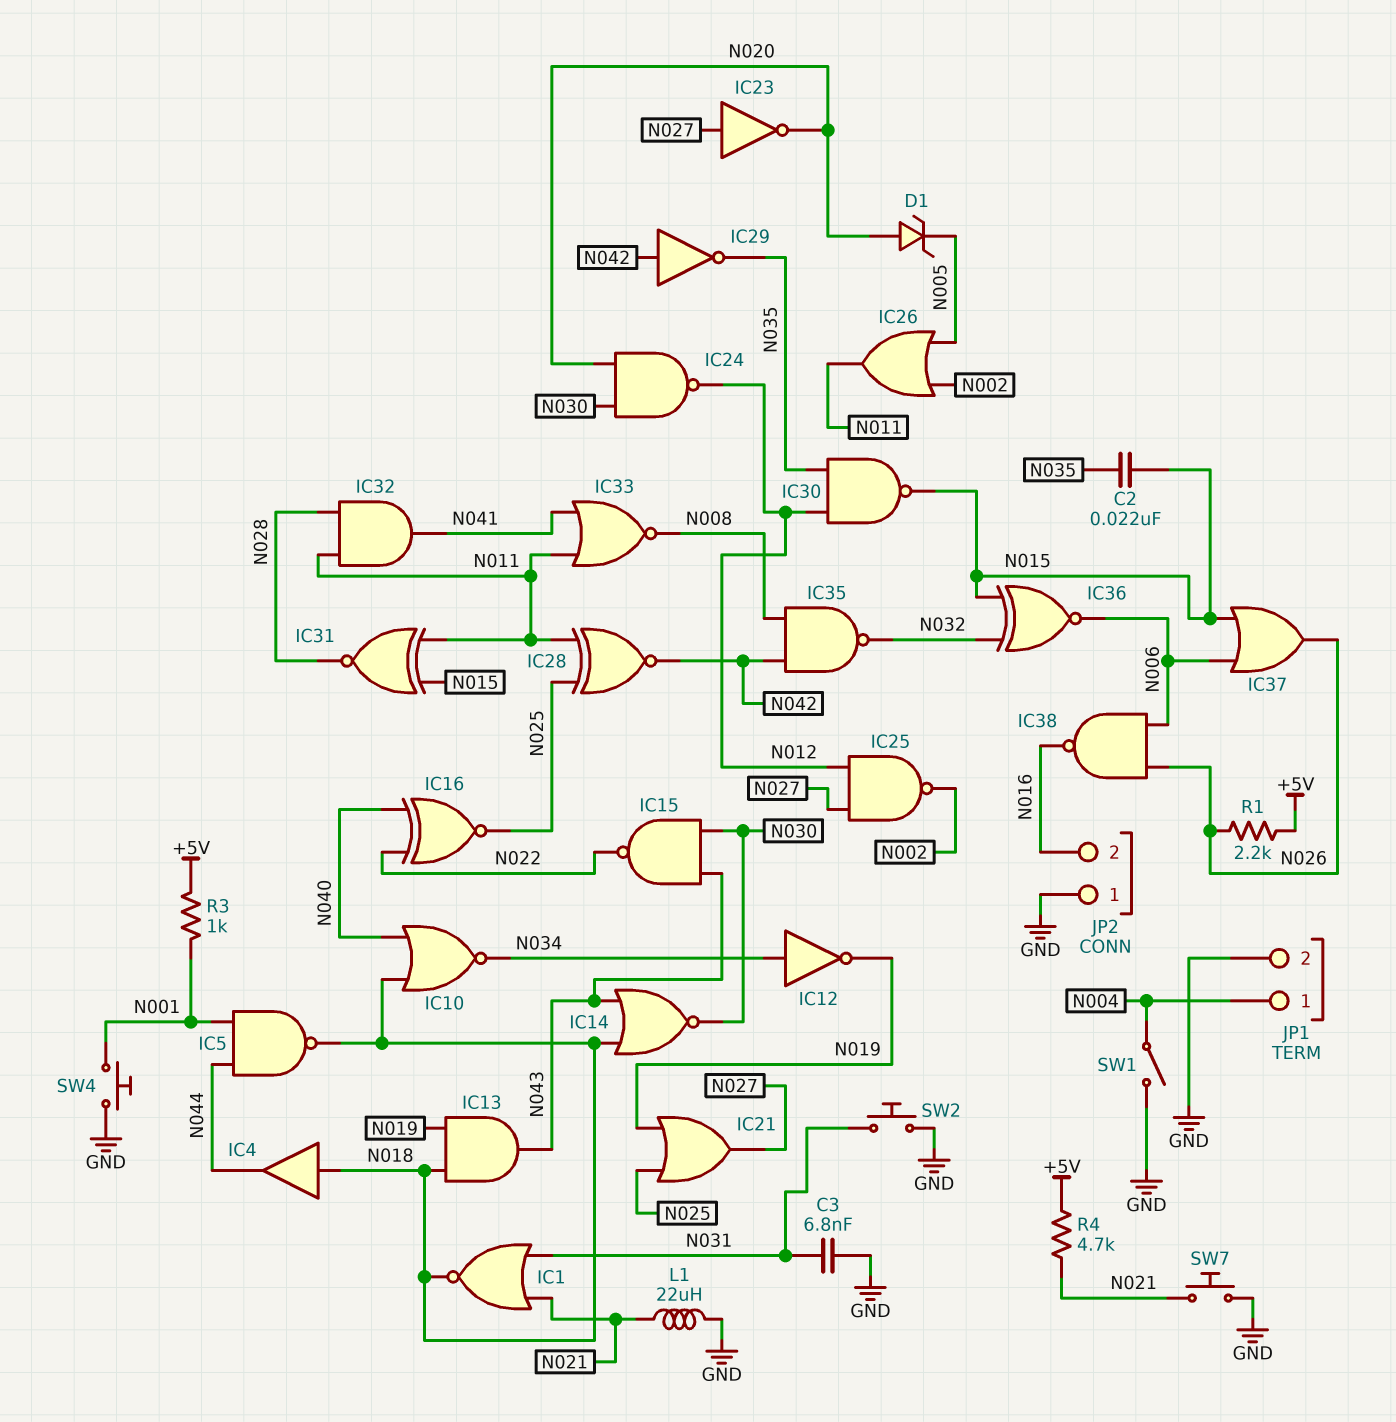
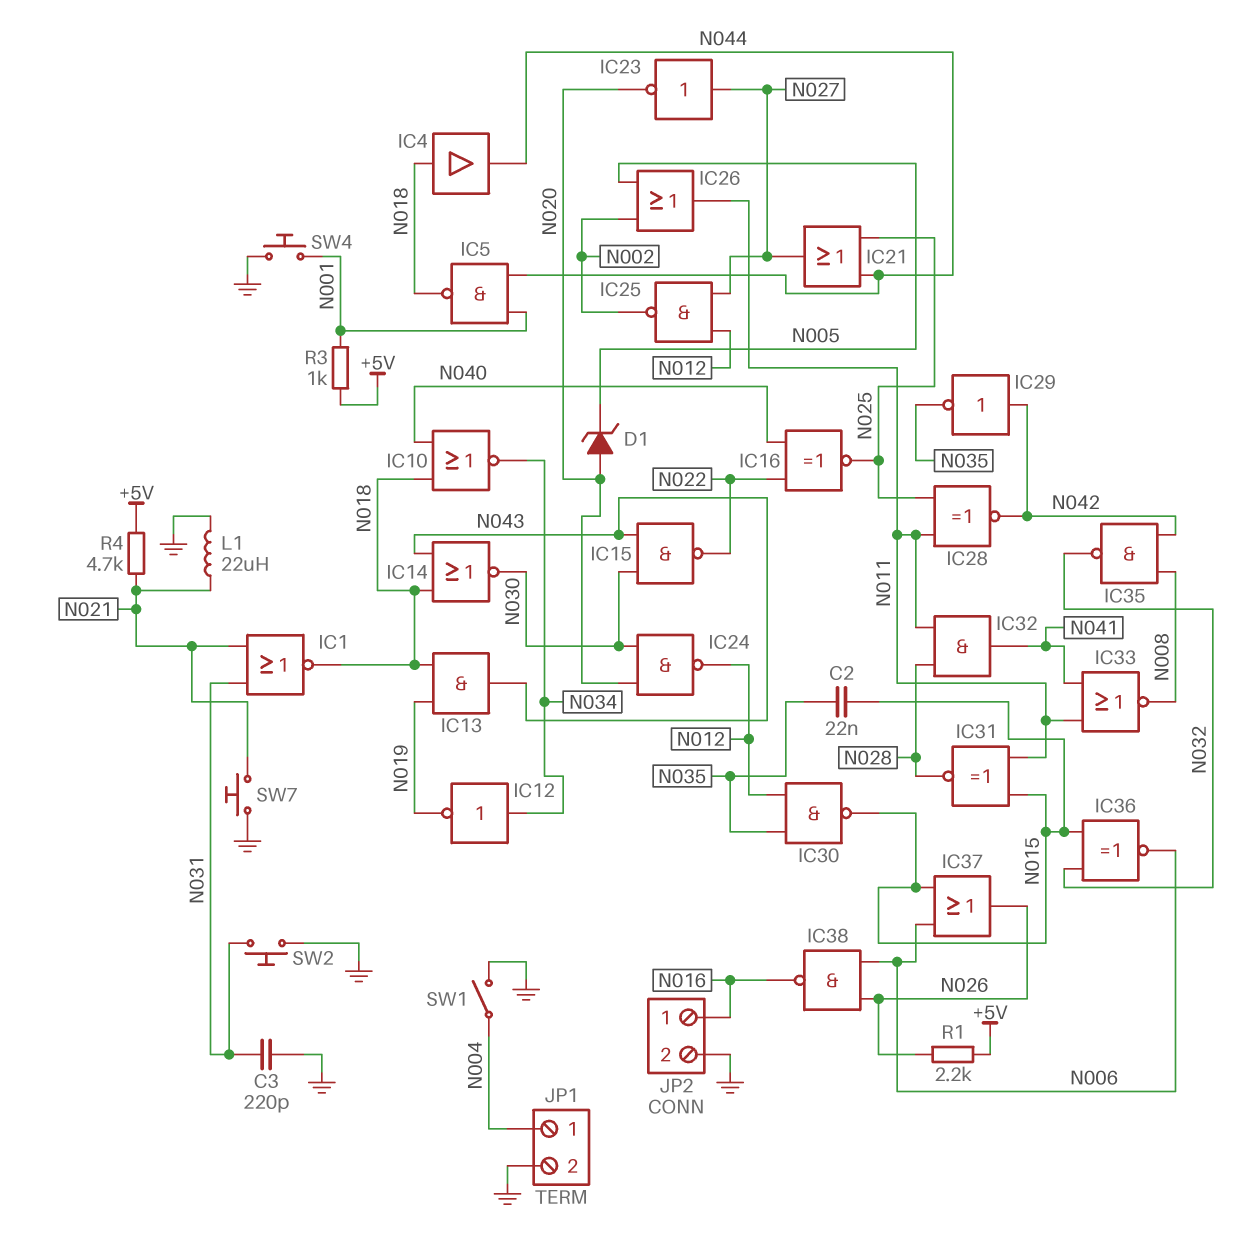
C3: 6.8nF (GND, N031) -> 220pF (GND, N031)
IC21: OR (in N019, in N025, out N027) -> OR (in N025, in N044, out N027)
JP2 pin 1: GND -> N016
JP2 pin 2: N016 -> GND

